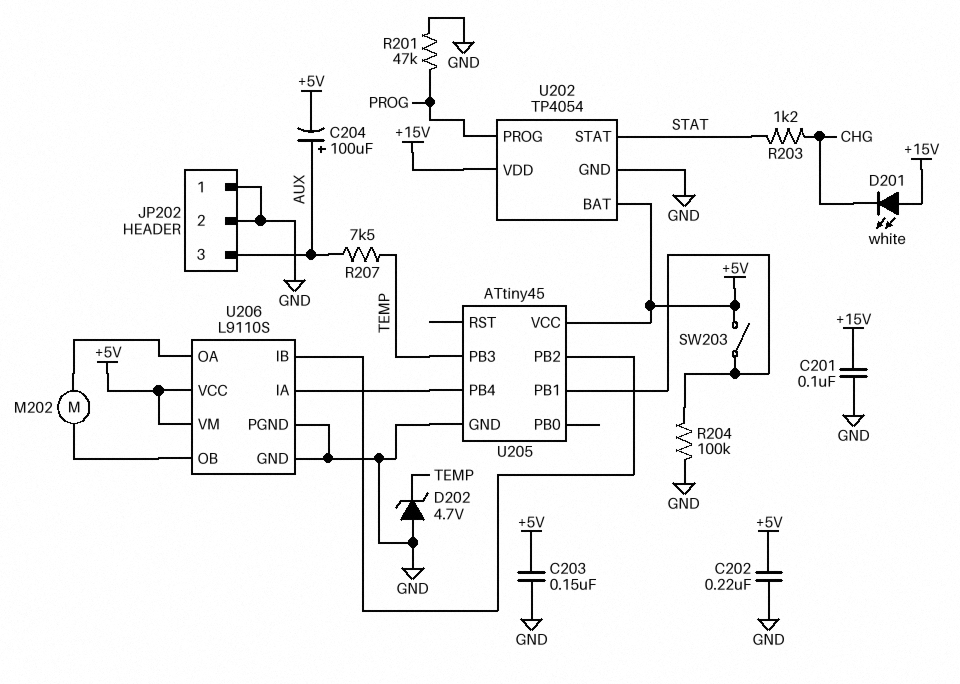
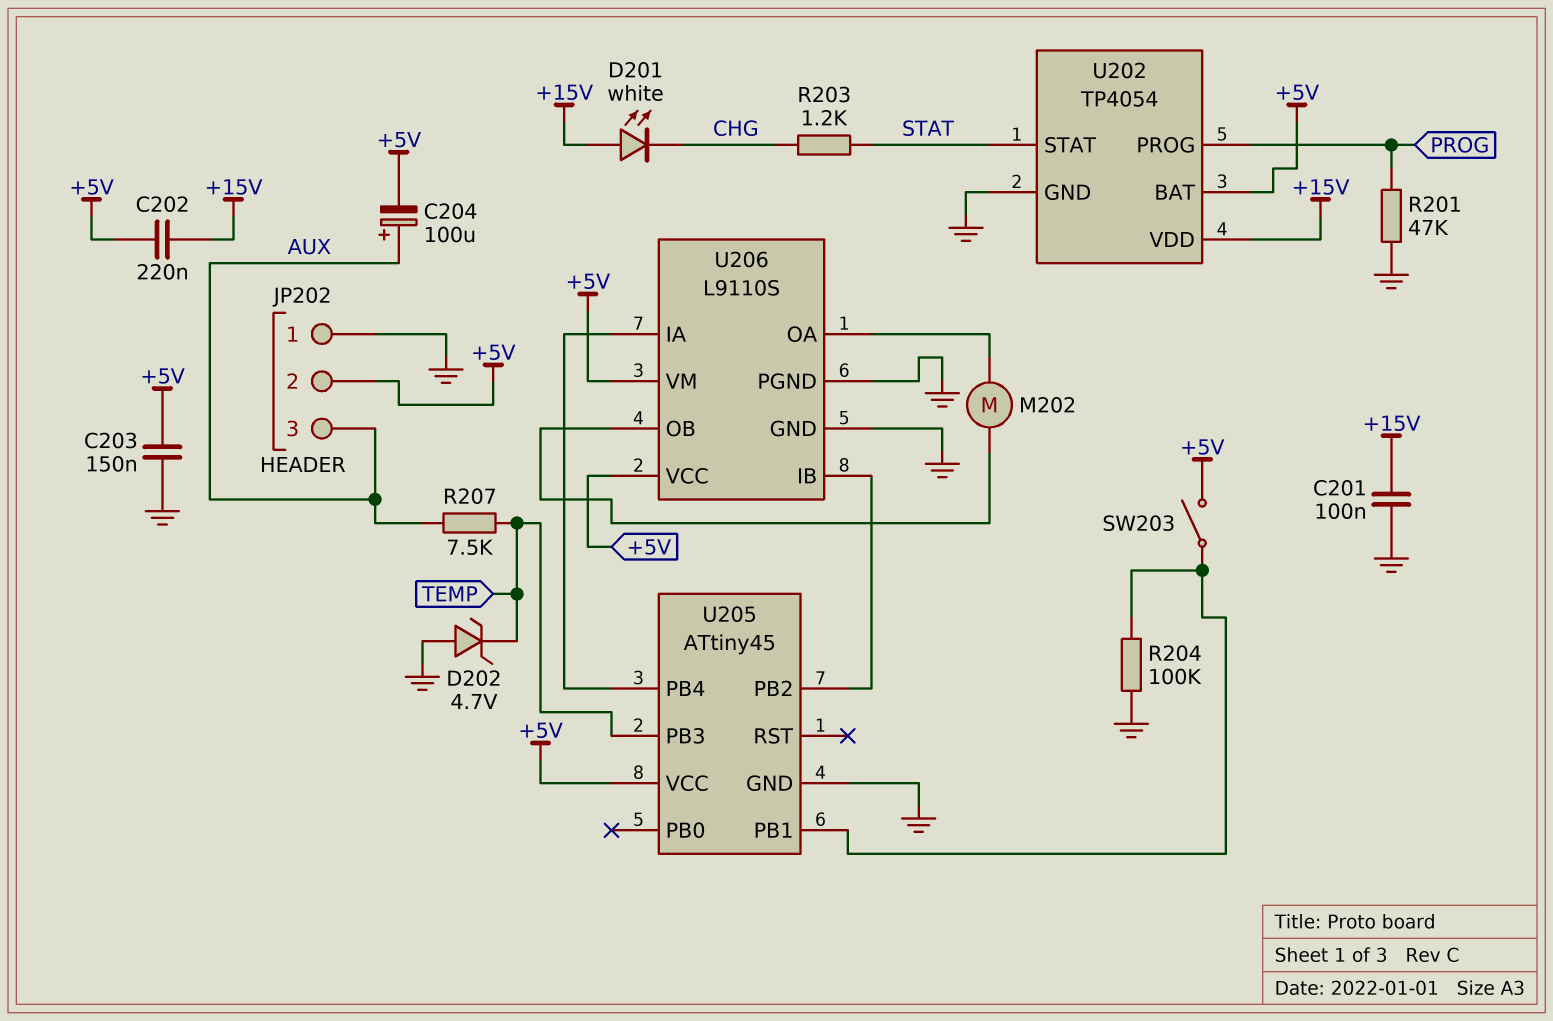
C202: 220nF (+5V, GND) -> 220nF (+5V, +15V)
JP202 pin 2: GND -> +5V

